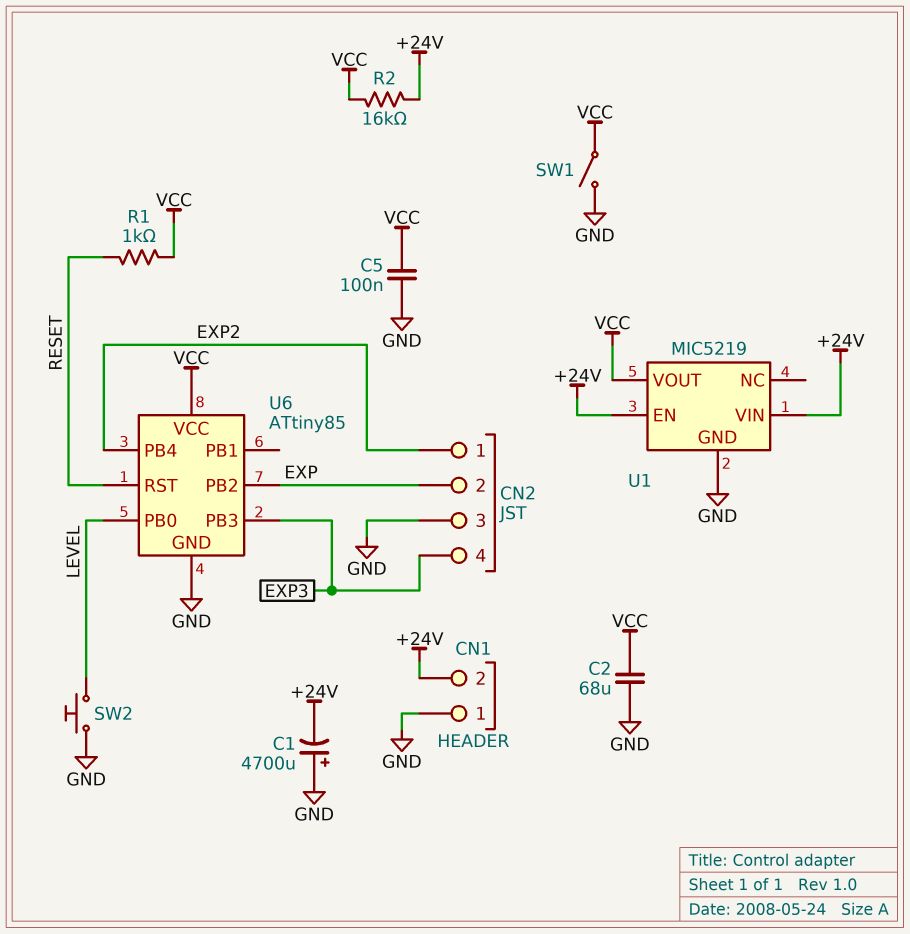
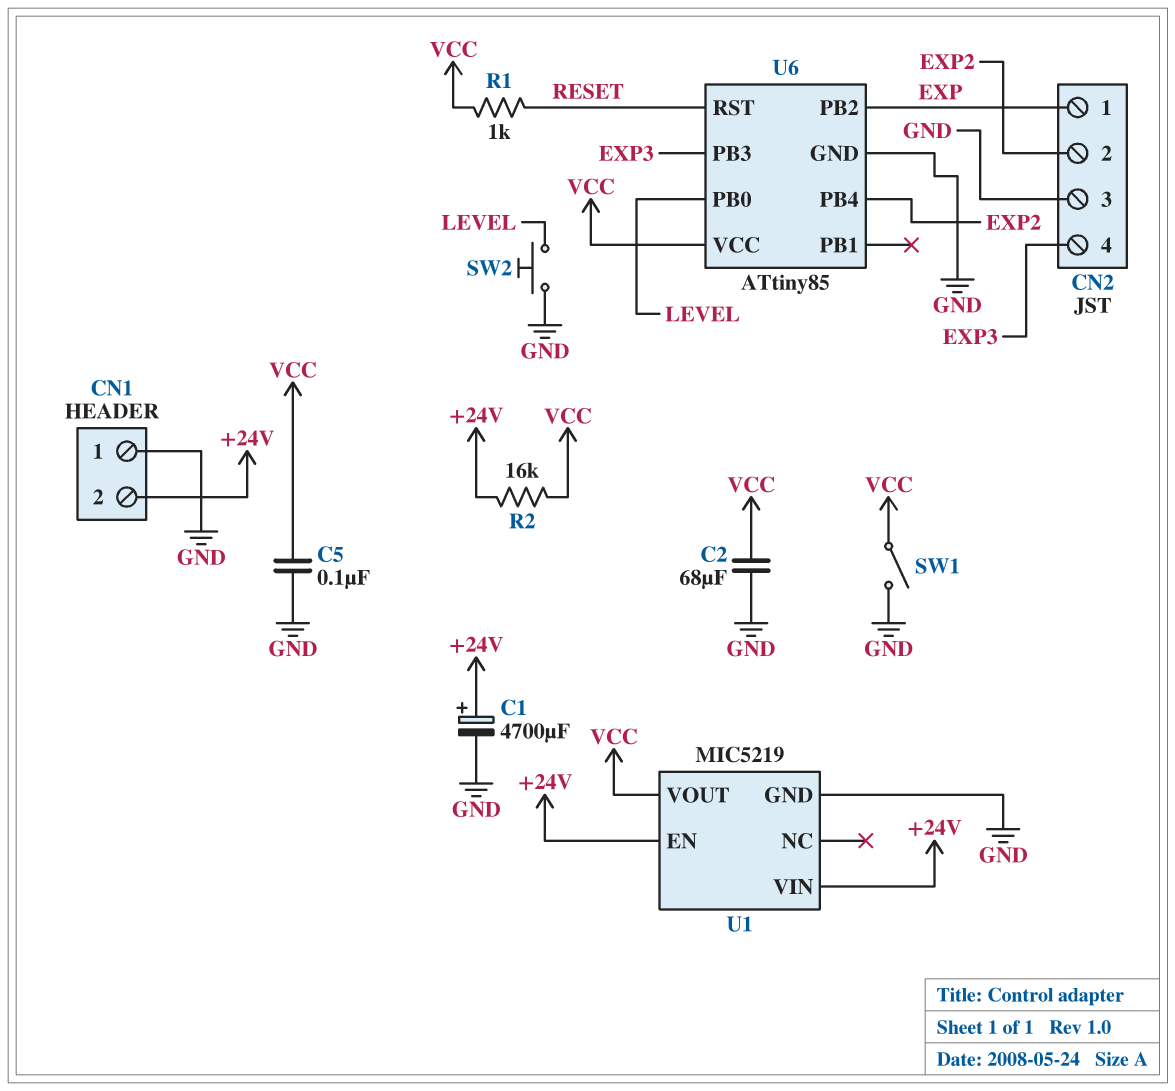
C1: 4700uF (plus GND, minus +24V) -> 4700uF (plus +24V, minus GND)
CN2 pin 1: EXP2 -> EXP
CN2 pin 2: EXP -> EXP2

